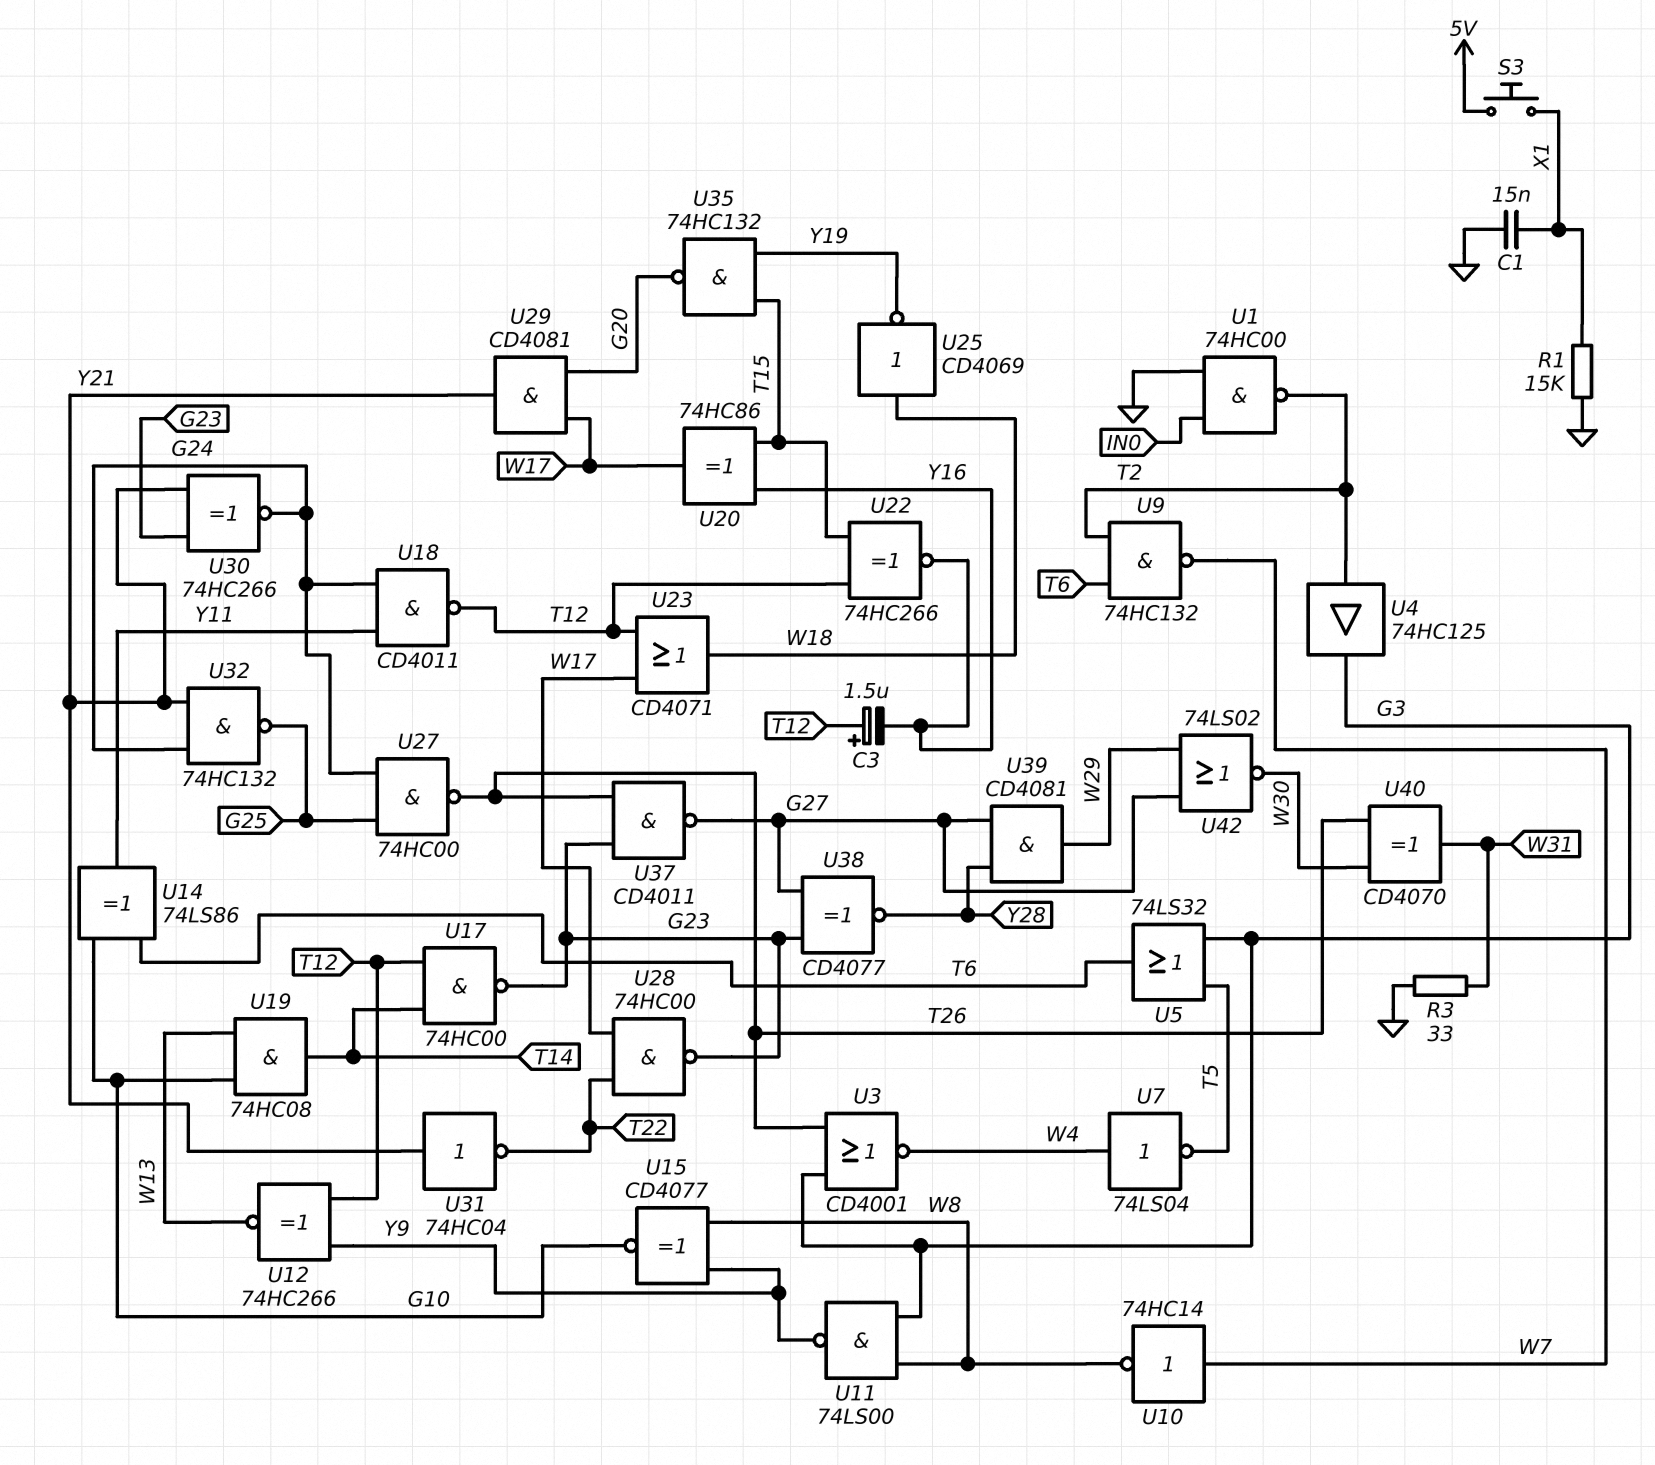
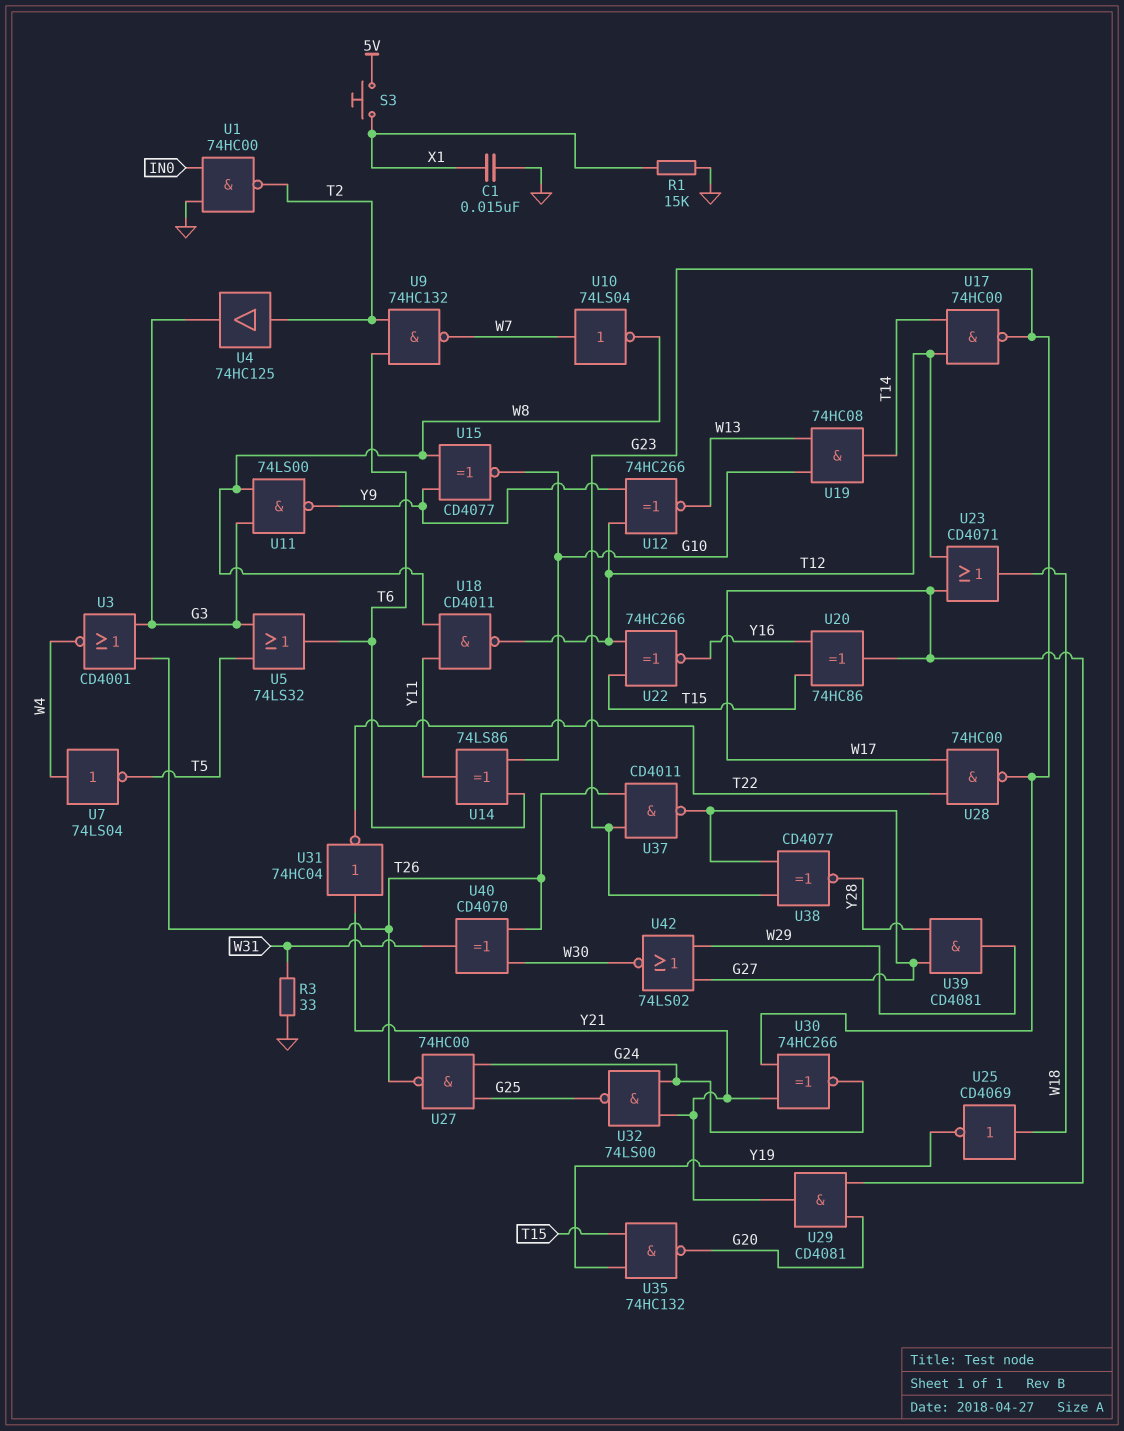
C3: 1.5uF (plus T12, minus Y16) -> none
U10: NOT 74HC14 (in W7, out W8) -> NOT 74LS04 (in W7, out W8)
U18: NAND CD4011 (in G24, in Y11, out T12) -> NAND CD4011 (in W8, in Y11, out T12)
U32: NAND 74HC132 (in G24, in Y21, out G25) -> NAND 74LS00 (in G24, in Y21, out G25)

